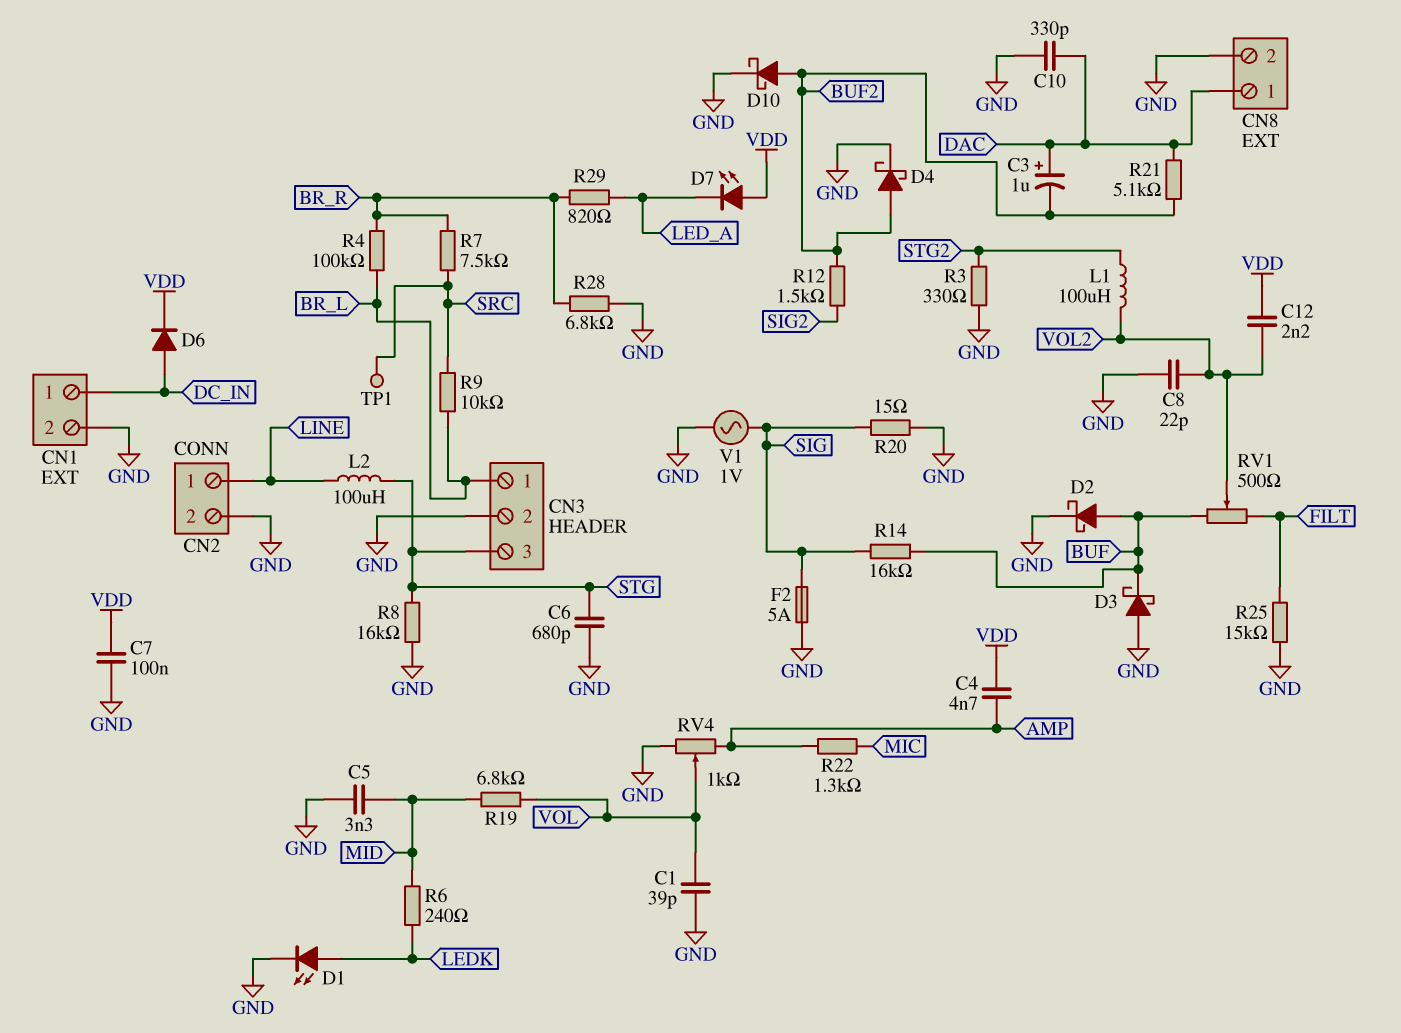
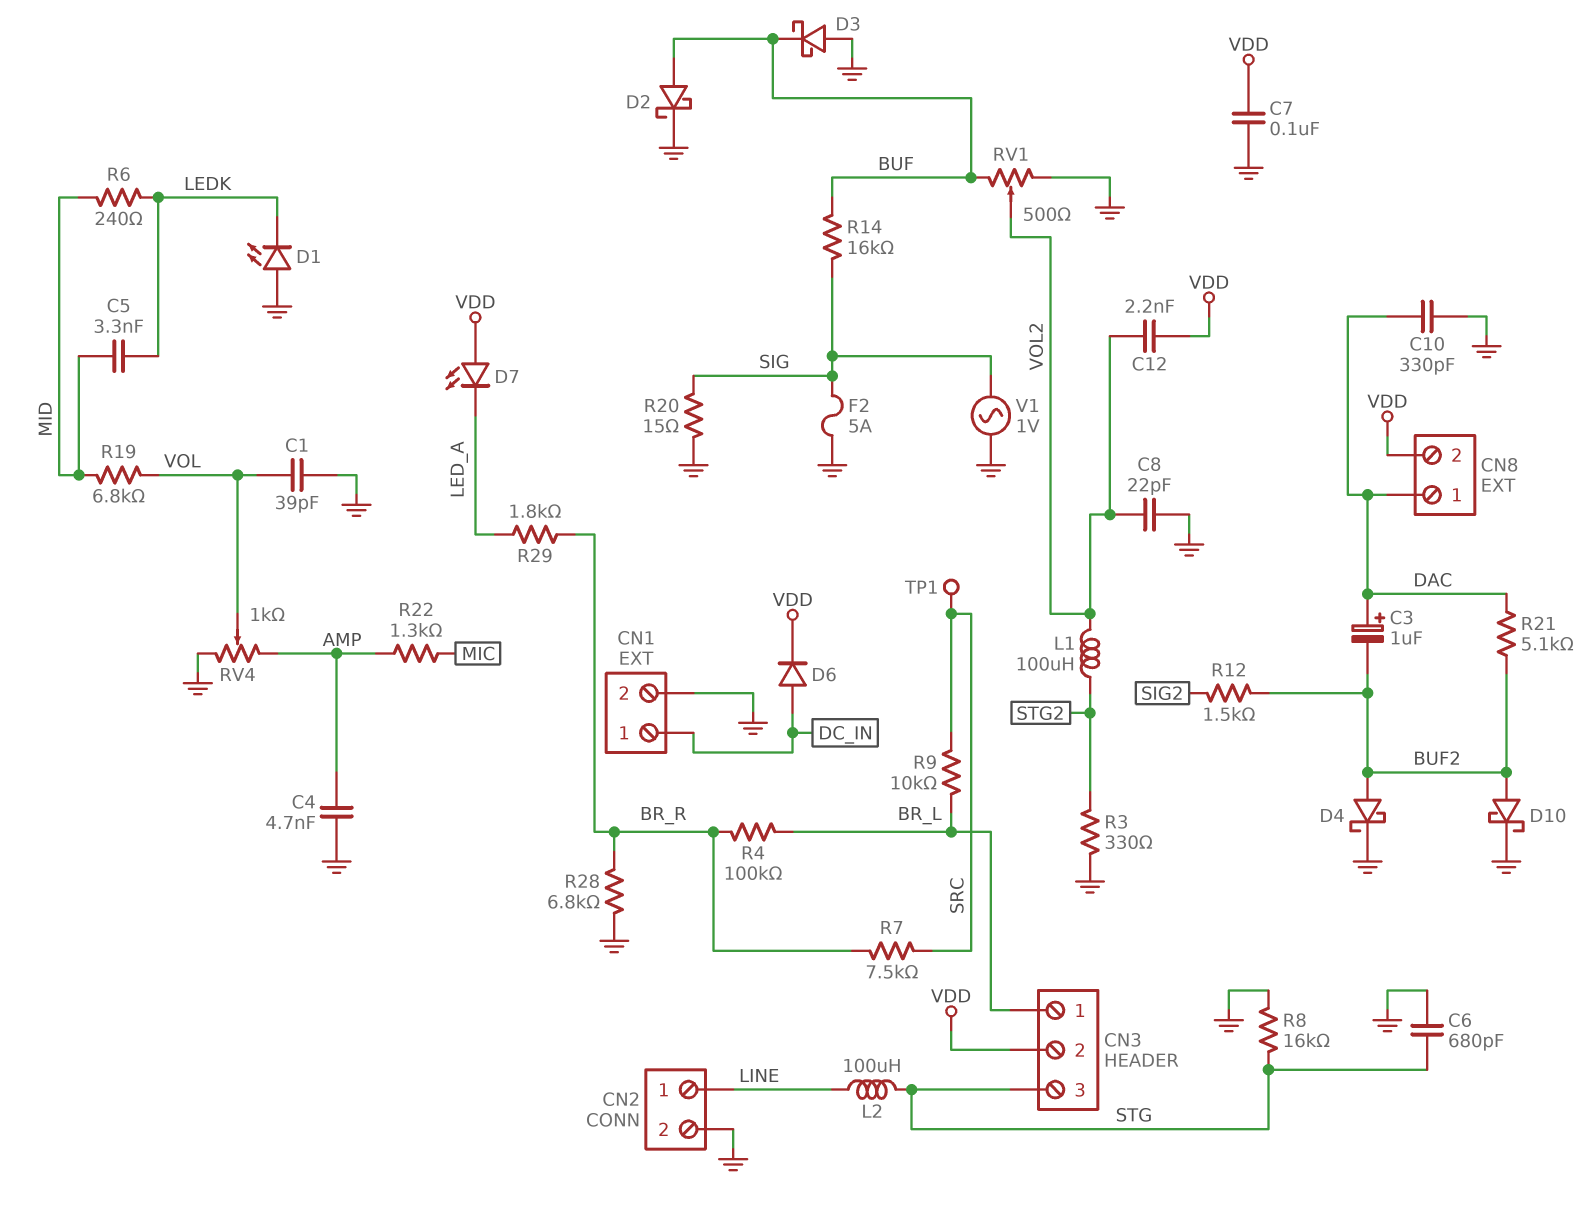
C4: 4.7nF (AMP, VDD) -> 4.7nF (AMP, GND)
C5: 3.3nF (GND, MID) -> 3.3nF (LEDK, MID)
CN3 pin 2: GND -> VDD
CN8 pin 2: GND -> VDD
D1: LED (A LEDK, K GND) -> LED (A GND, K LEDK)
R25: 15k (FILT, GND) -> none
R29: 820 (BR_R, LED_A) -> 1.8k (BR_R, LED_A)
RV1: 500 (BUF, FILT, wiper VOL2) -> 500 (BUF, GND, wiper VOL2)

